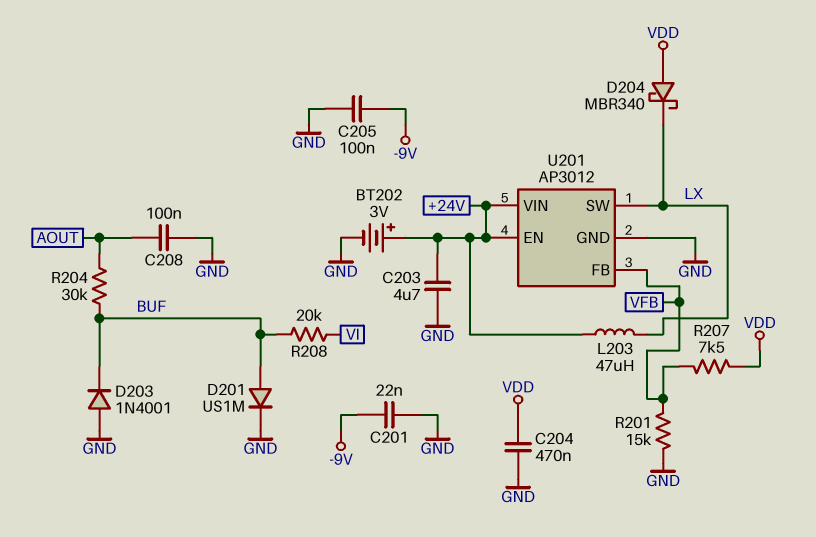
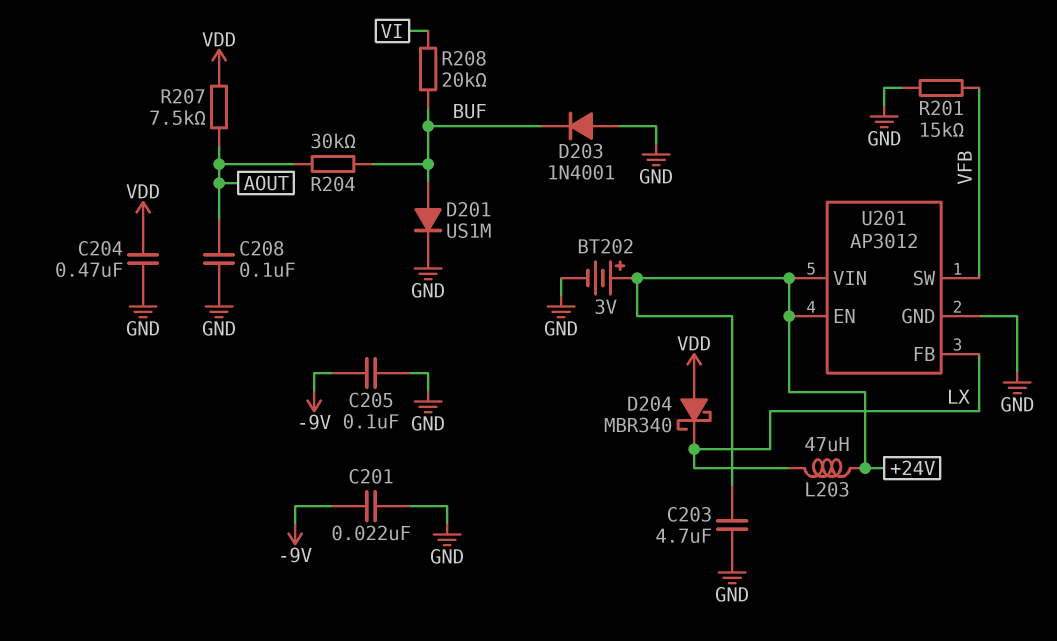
R207: 7.5k (VDD, VFB) -> 7.5k (AOUT, VDD)
U201 pin FB: VFB -> LX
U201 pin SW: LX -> VFB

